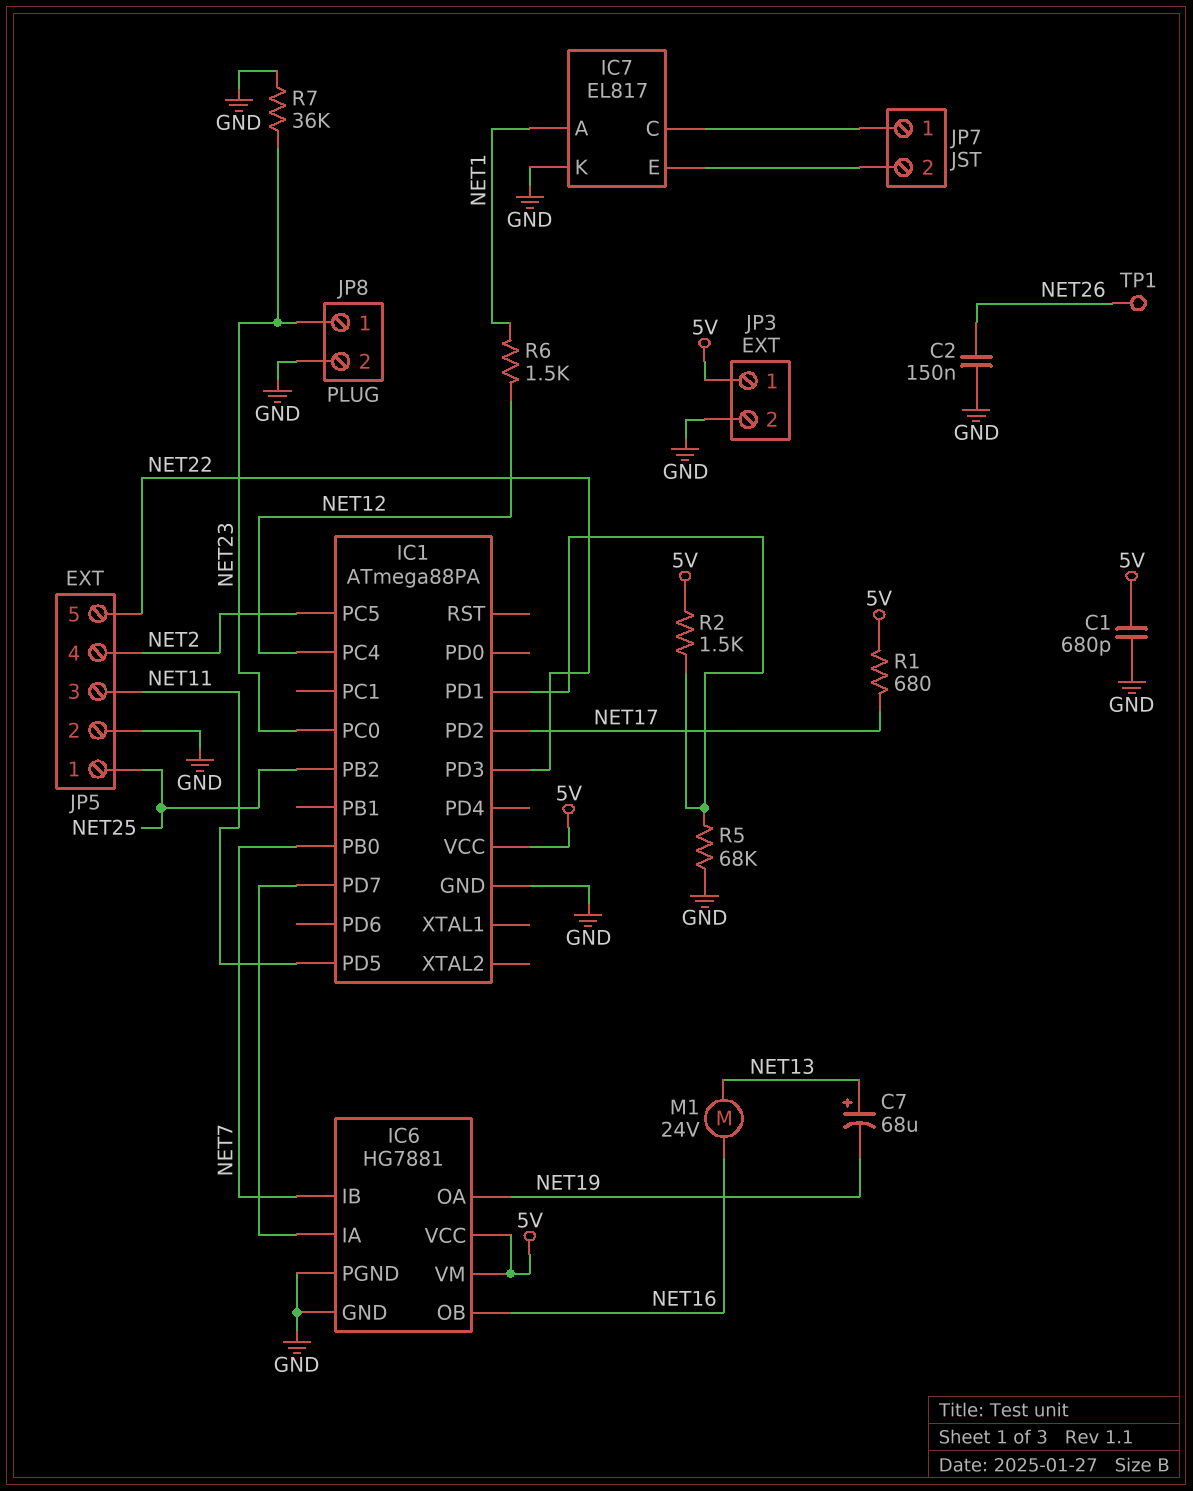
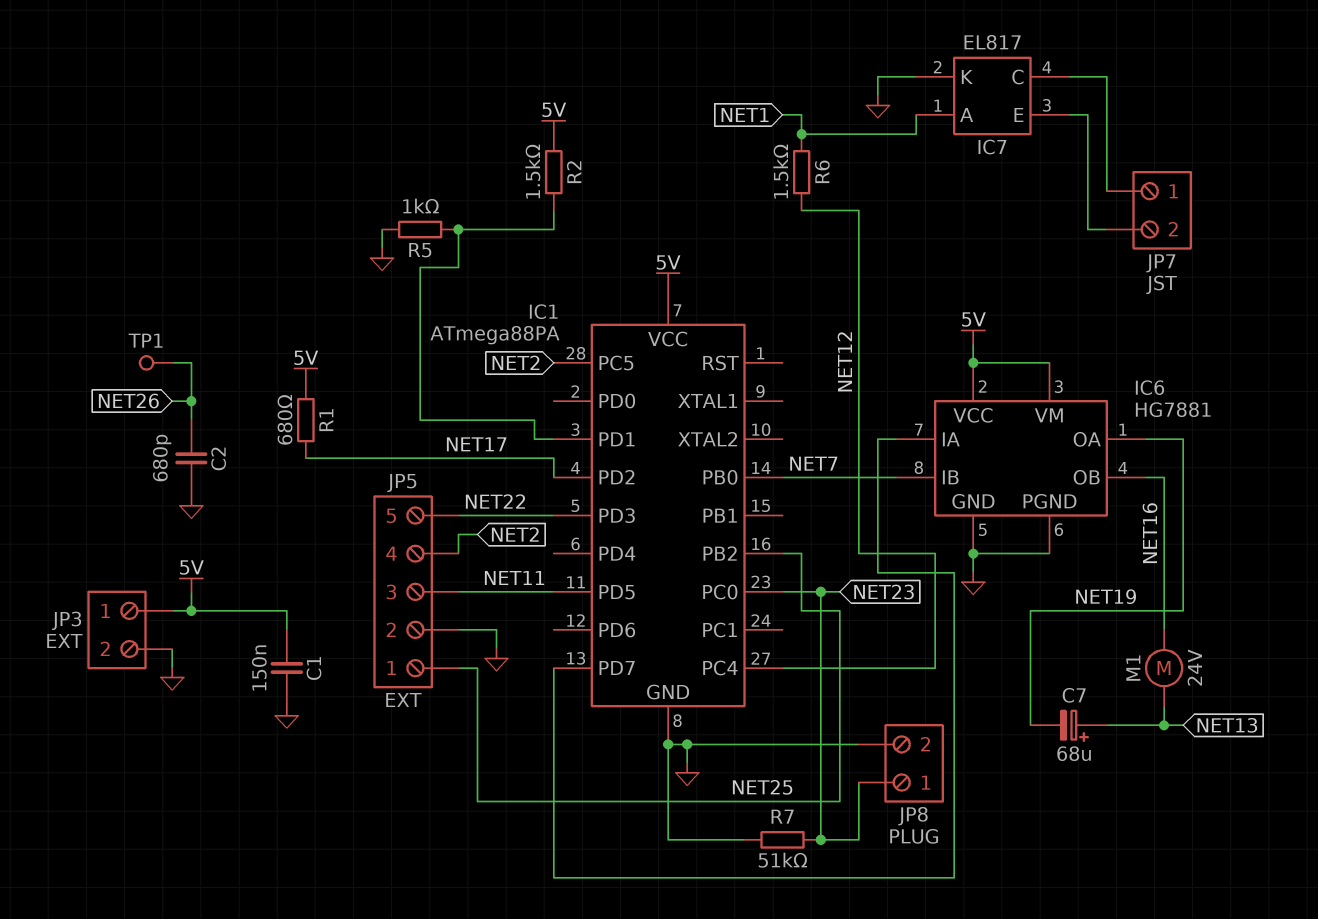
C1: 680pF (5V, GND) -> 150nF (5V, GND)
C2: 150nF (GND, NET26) -> 680pF (GND, NET26)
R5: 68k (GND, IC1/PD1) -> 1k (GND, IC1/PD1)
R7: 36k (GND, NET23) -> 51k (GND, NET23)

